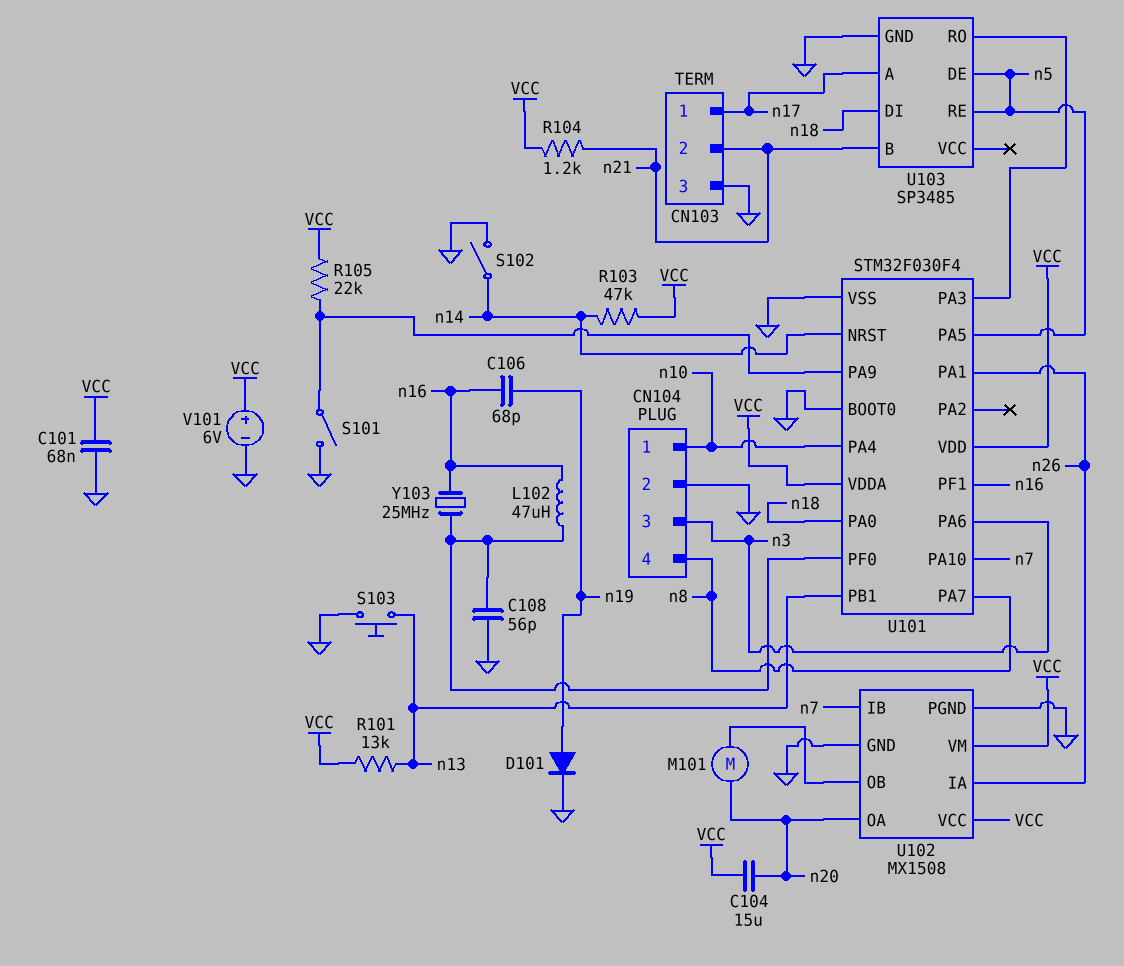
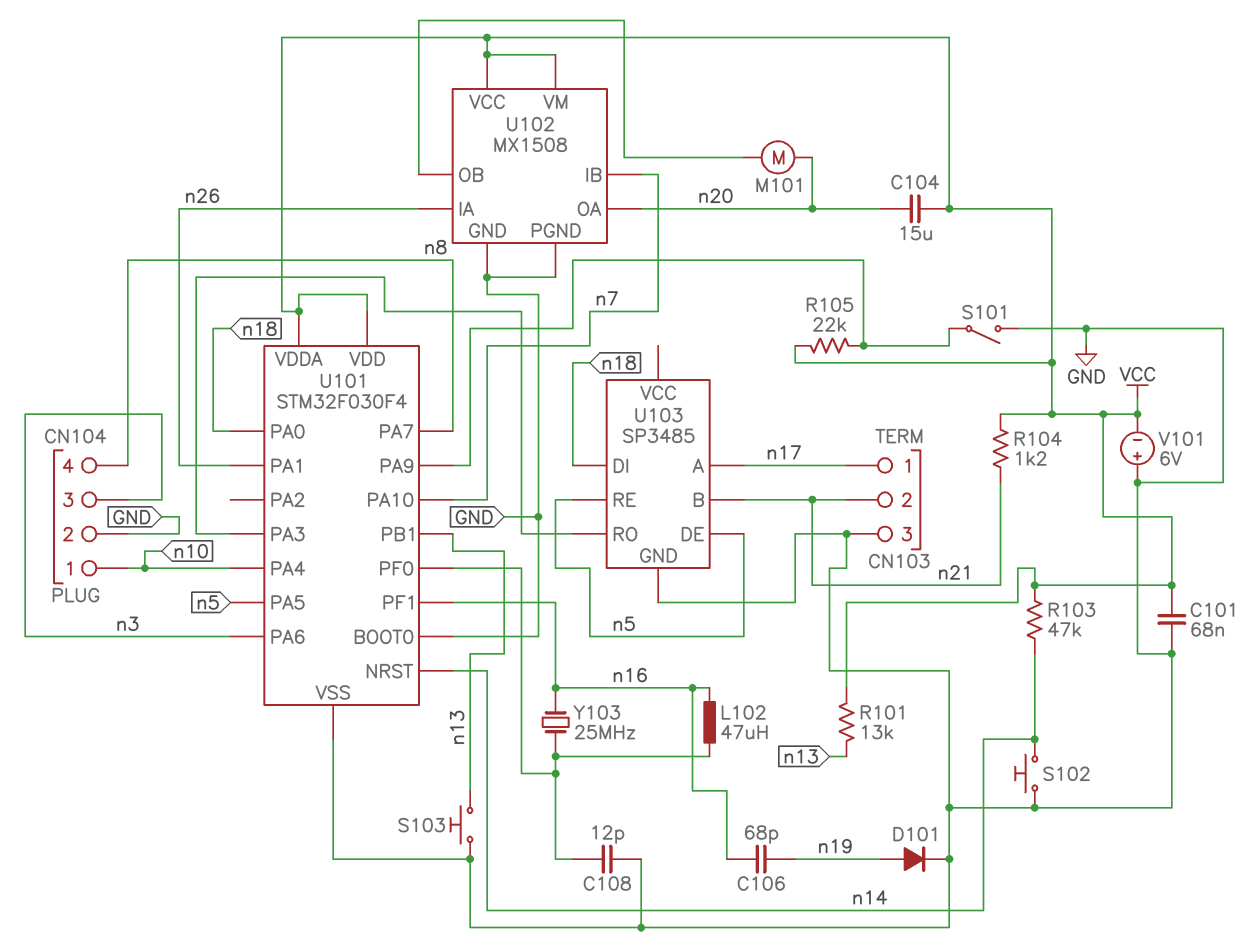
C108: 56pF (GND, U101/PF0) -> 12pF (GND, U101/PF0)
S102: switch (GND, n14) -> button (GND, n14)
V101: 6V (plus VCC, minus GND) -> 6V (plus GND, minus VCC)

